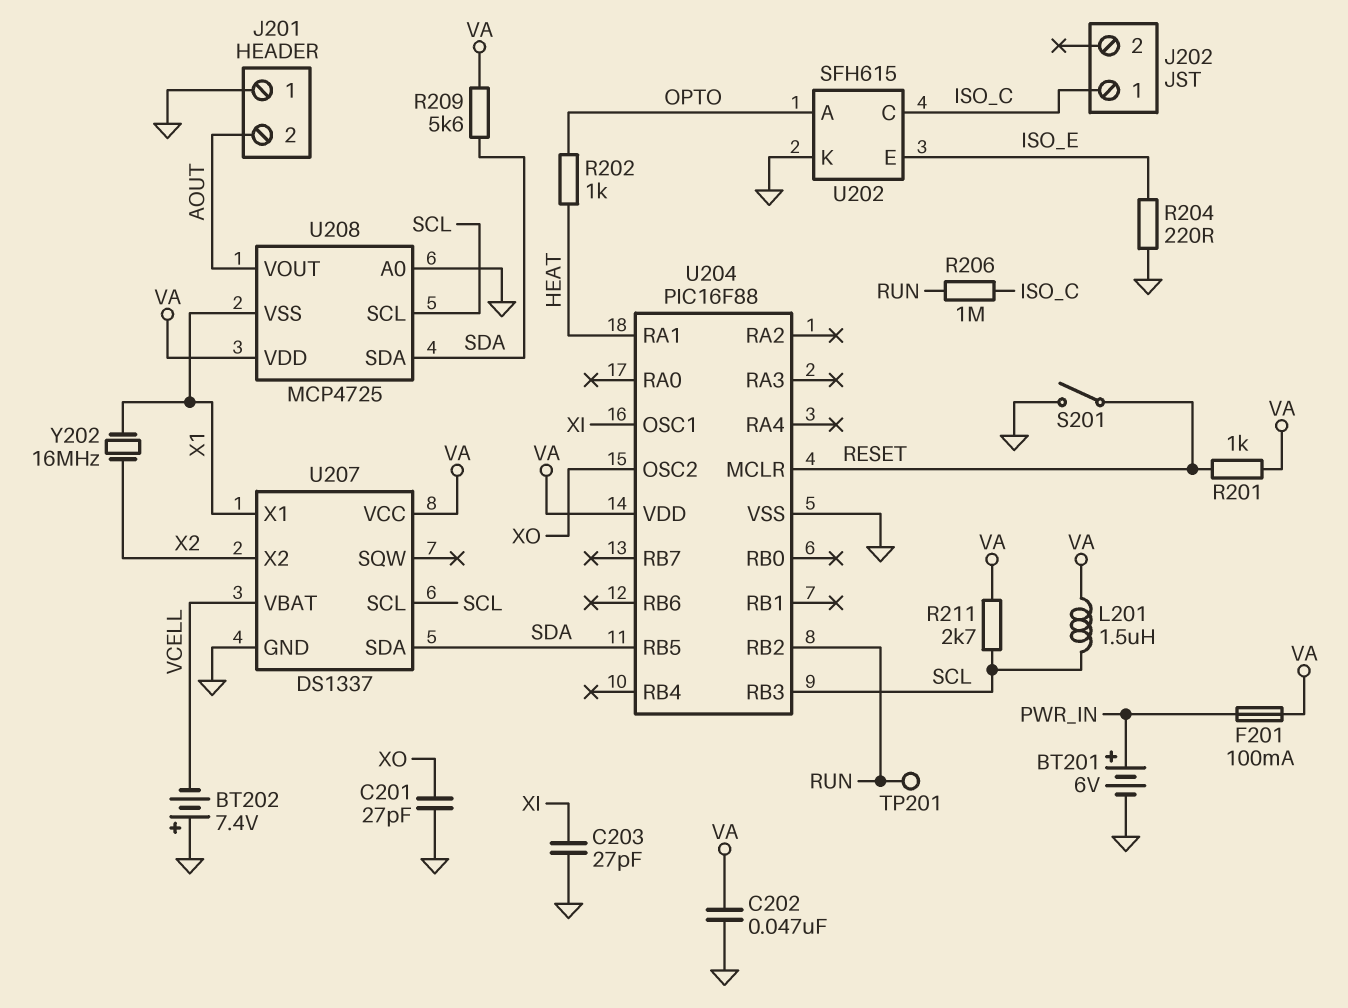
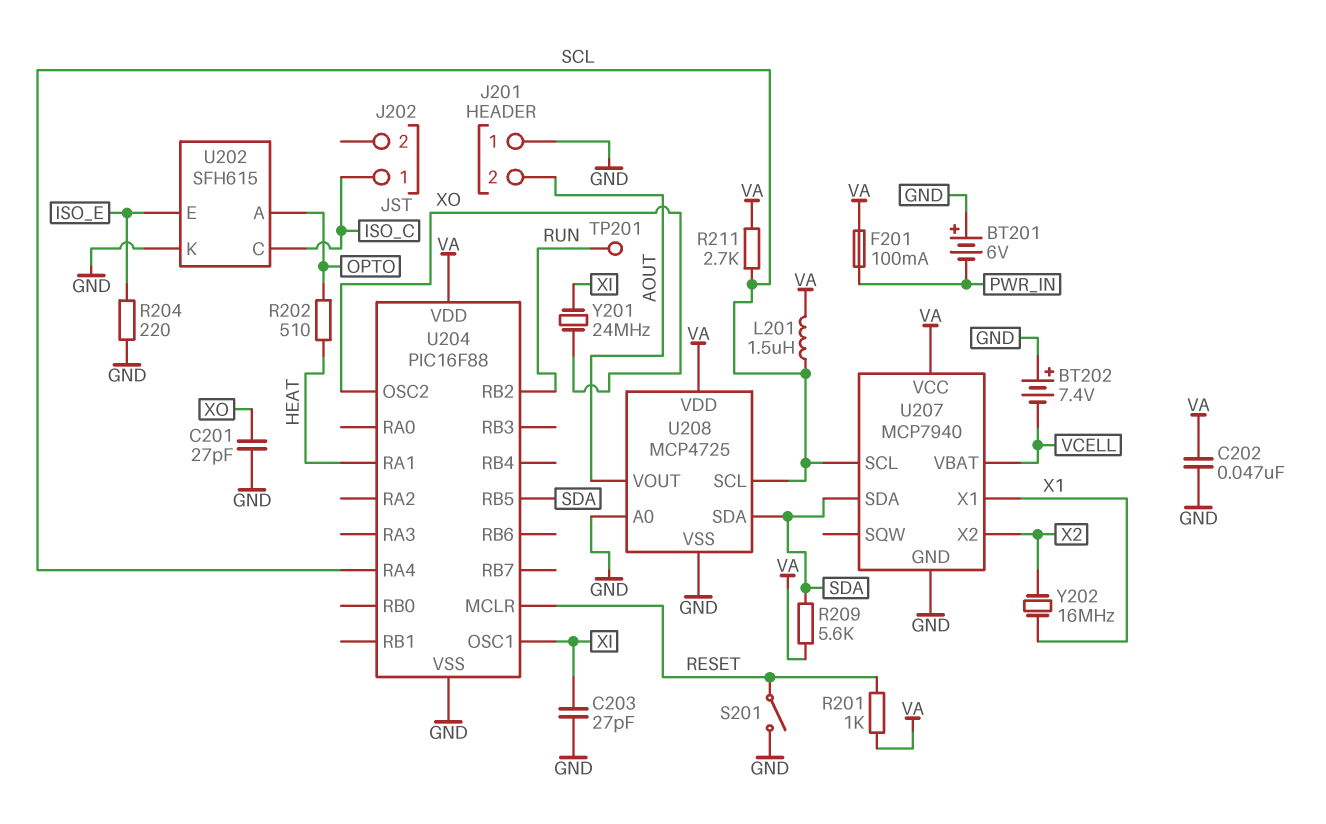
BT201: 6V (plus PWR_IN, minus GND) -> 6V (plus GND, minus PWR_IN)
R202: 1k (HEAT, OPTO) -> 510 (HEAT, OPTO)
R206: 1M (ISO_C, RUN) -> none
U204 pin RA4: none -> SCL
U204 pin RB3: SCL -> none
U207: DS1337 -> MCP7940
U208 pin VSS: X1 -> GND
Y201: none -> 24MHz (XI, XO)

